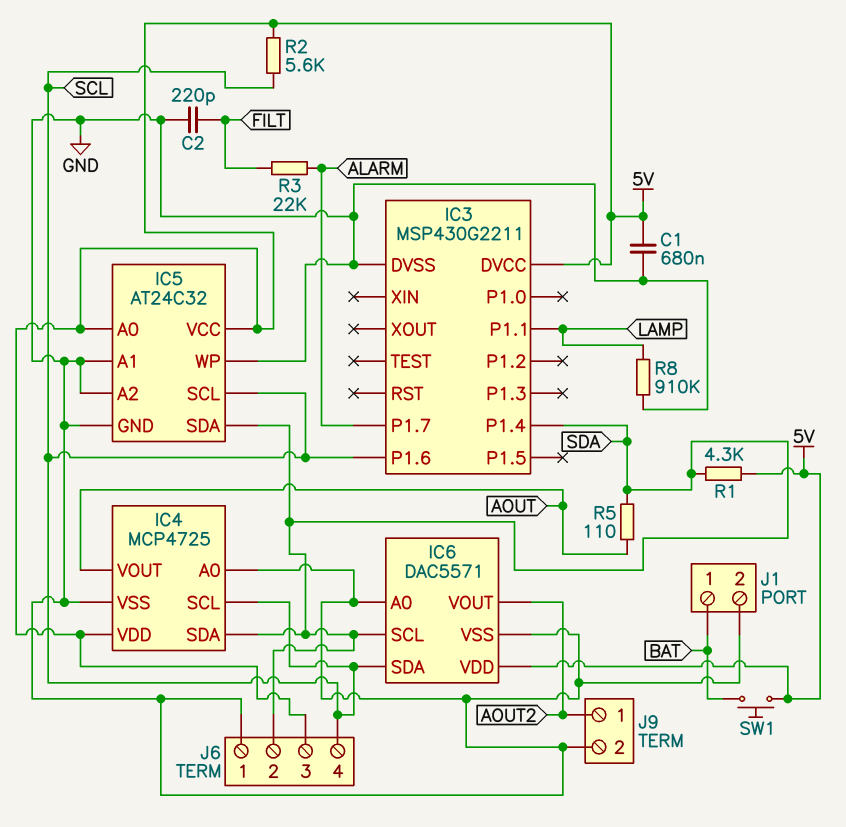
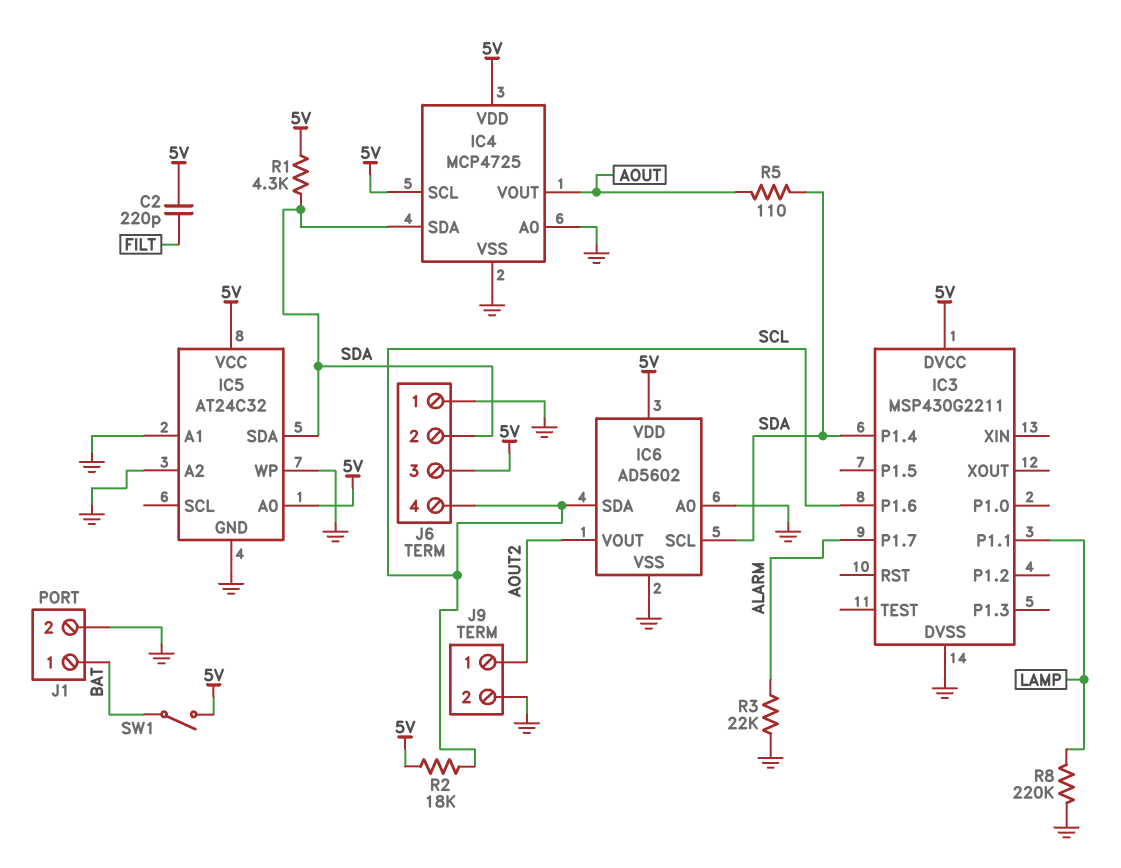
C1: 680nF (5V, GND) -> none
C2: 220pF (FILT, GND) -> 220pF (5V, FILT)
IC4 pin SCL: SCL -> 5V
IC5 pin SCL: SCL -> none
IC6: DAC5571 -> AD5602
R2: 5.6k (5V, SCL) -> 18k (5V, SCL)
R3: 22k (ALARM, FILT) -> 22k (ALARM, GND)
R8: 910k (GND, LAMP) -> 220k (GND, LAMP)
SW1: button (5V, BAT) -> switch (5V, BAT)

